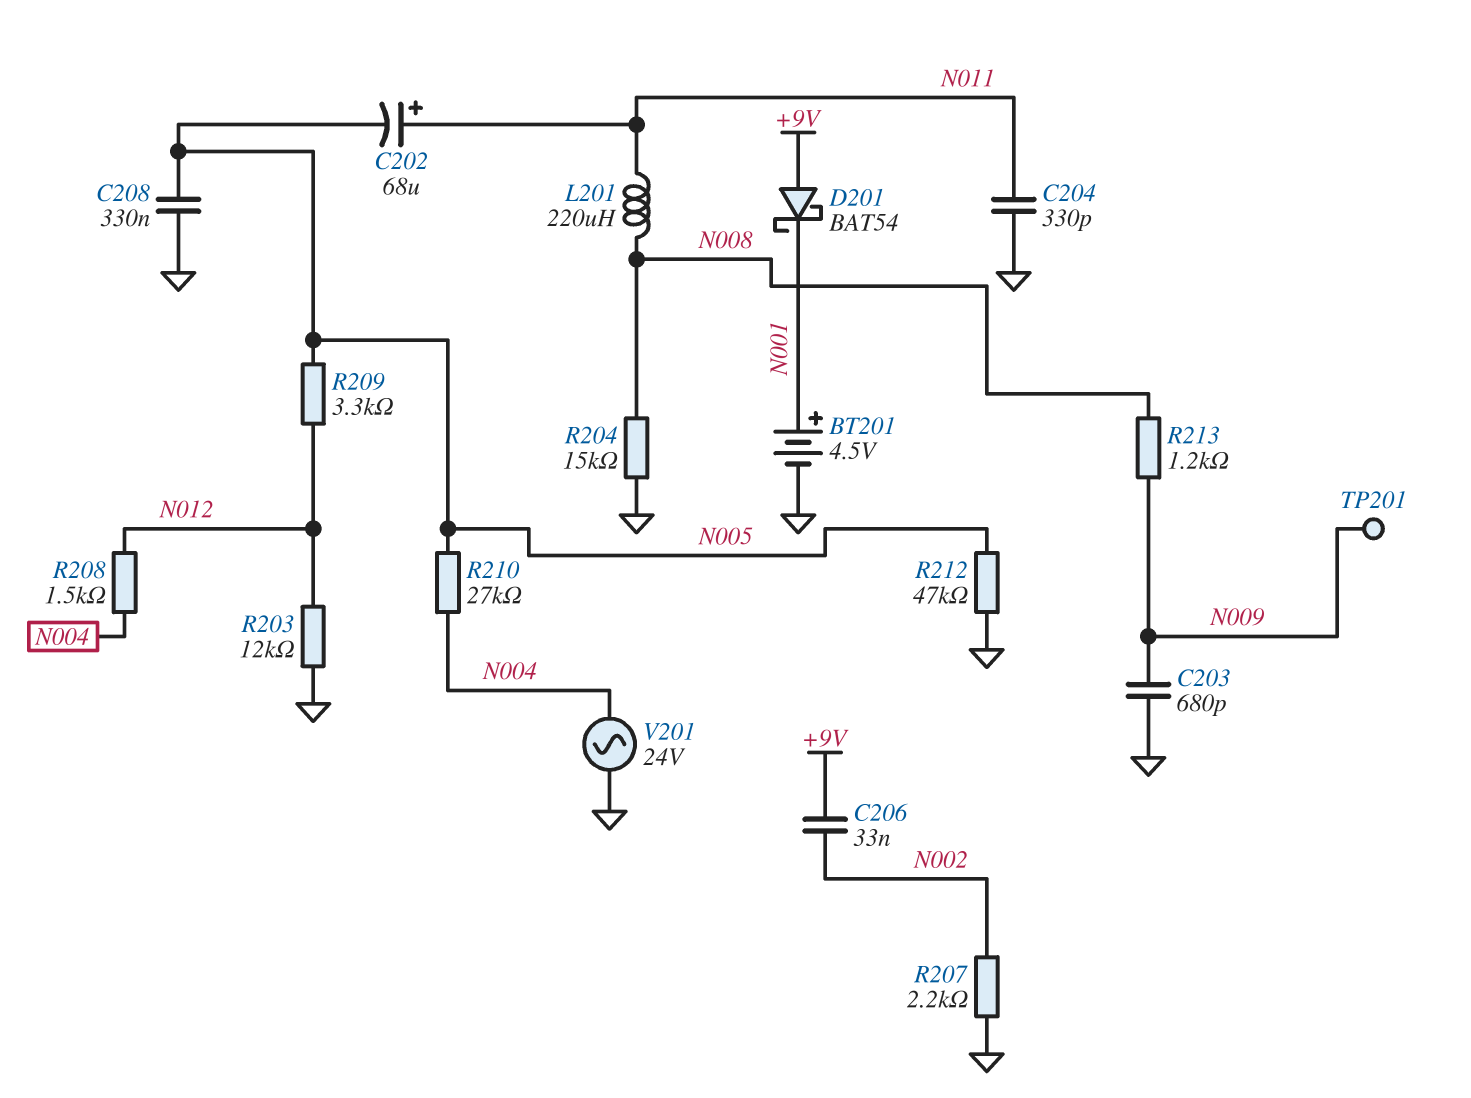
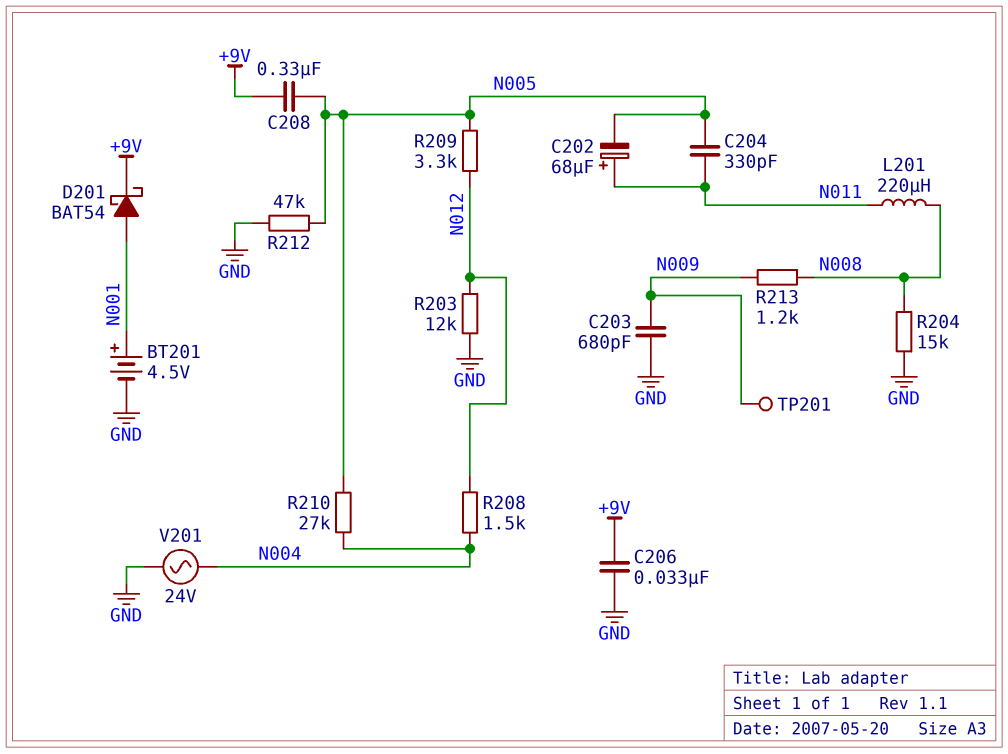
C204: 330pF (GND, N011) -> 330pF (N005, N011)
C206: 33nF (+9V, N002) -> 33nF (+9V, GND)
C208: 330nF (GND, N005) -> 330nF (+9V, N005)
D201: schottky BAT54 (A +9V, K N001) -> schottky BAT54 (A N001, K +9V)
R207: 2.2k (GND, N002) -> none

